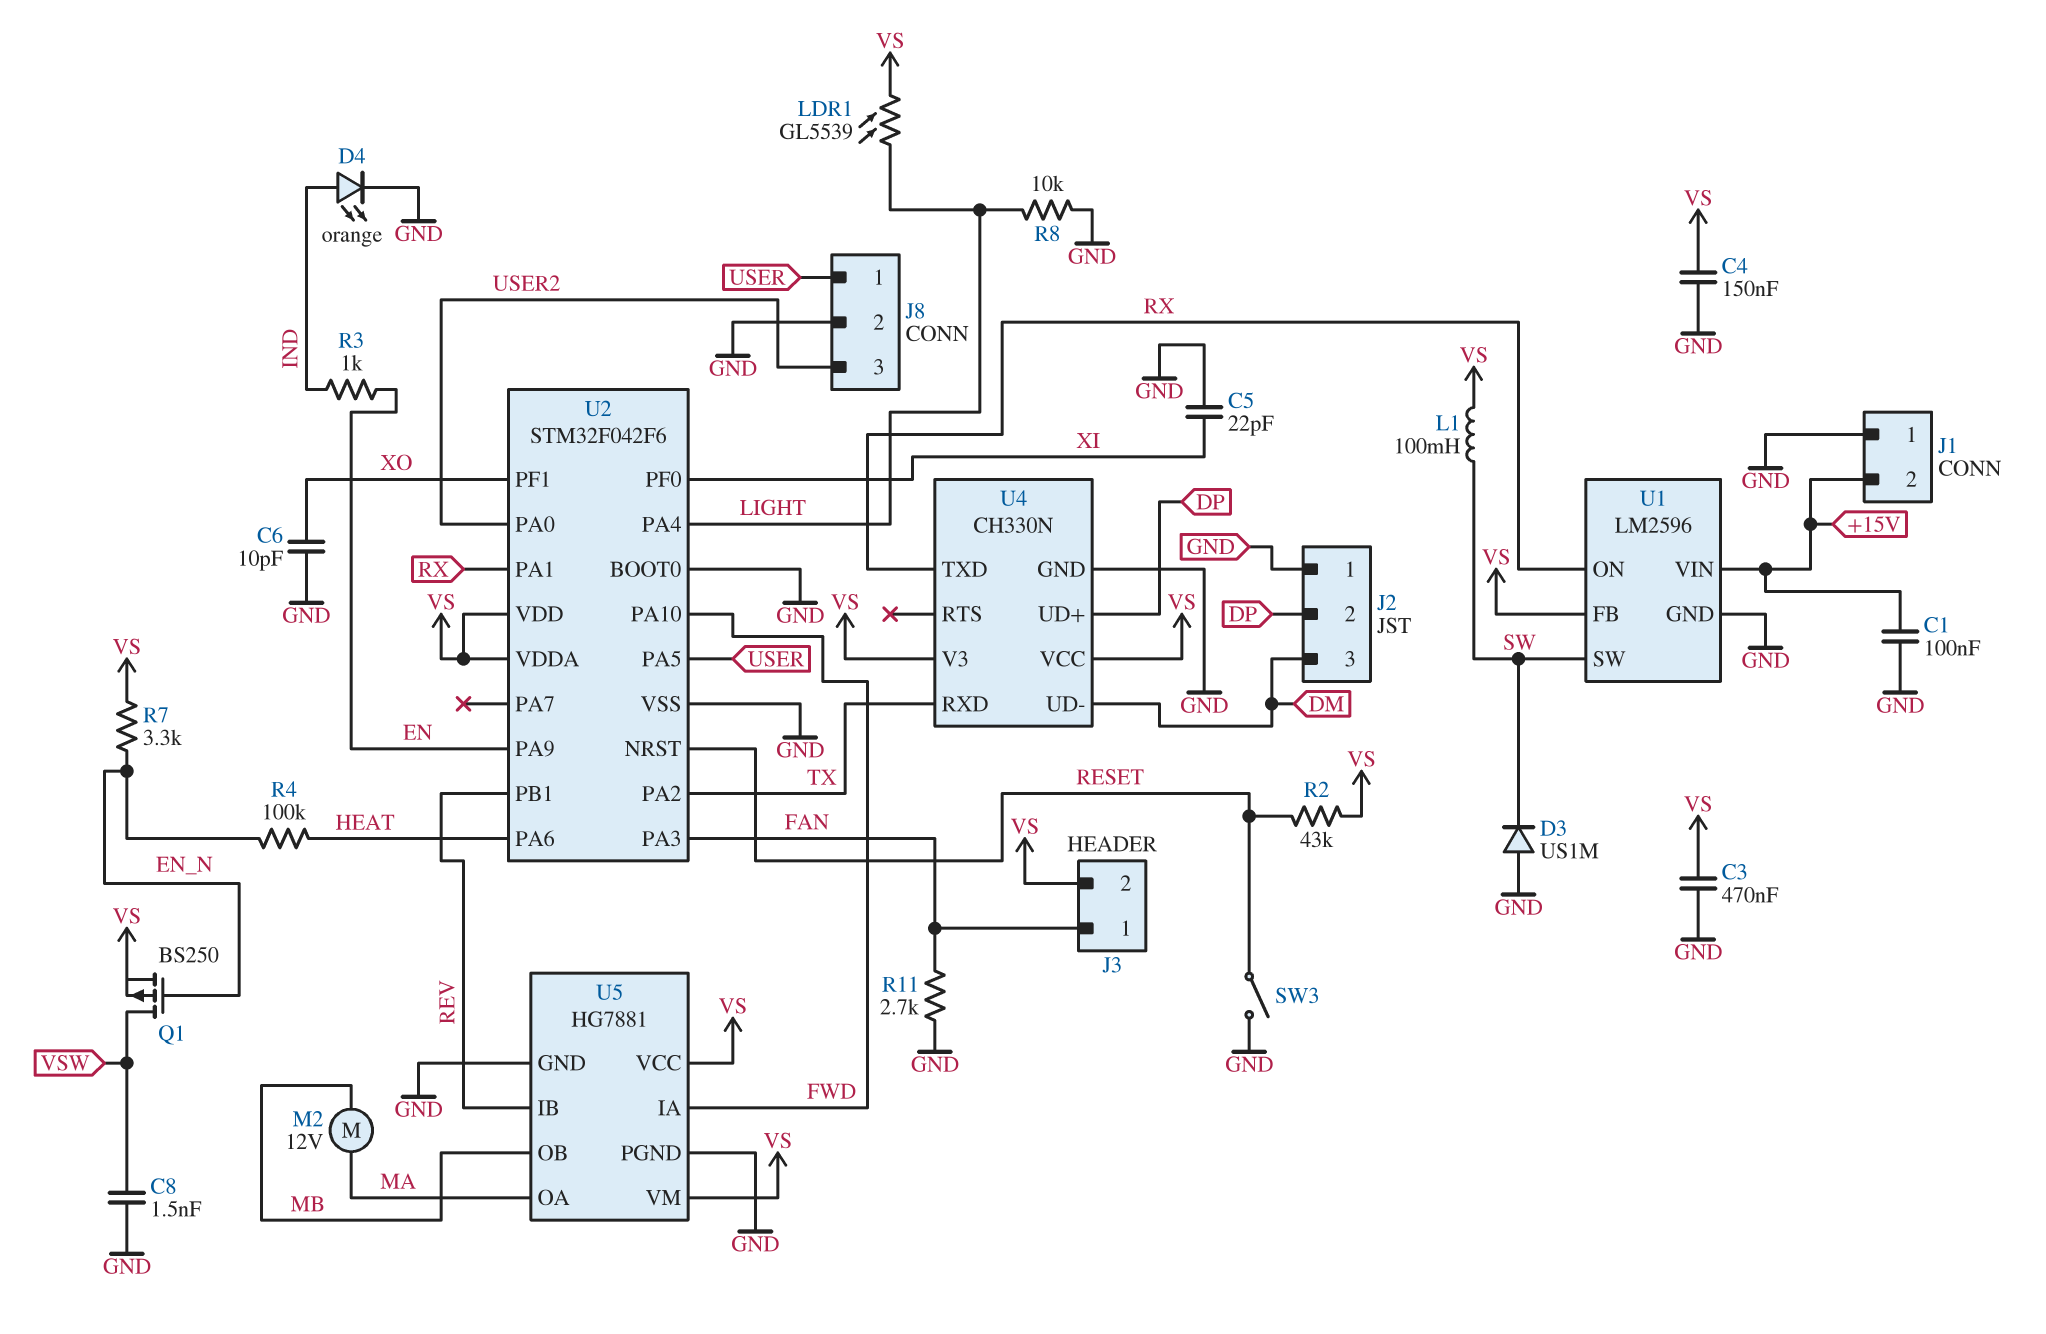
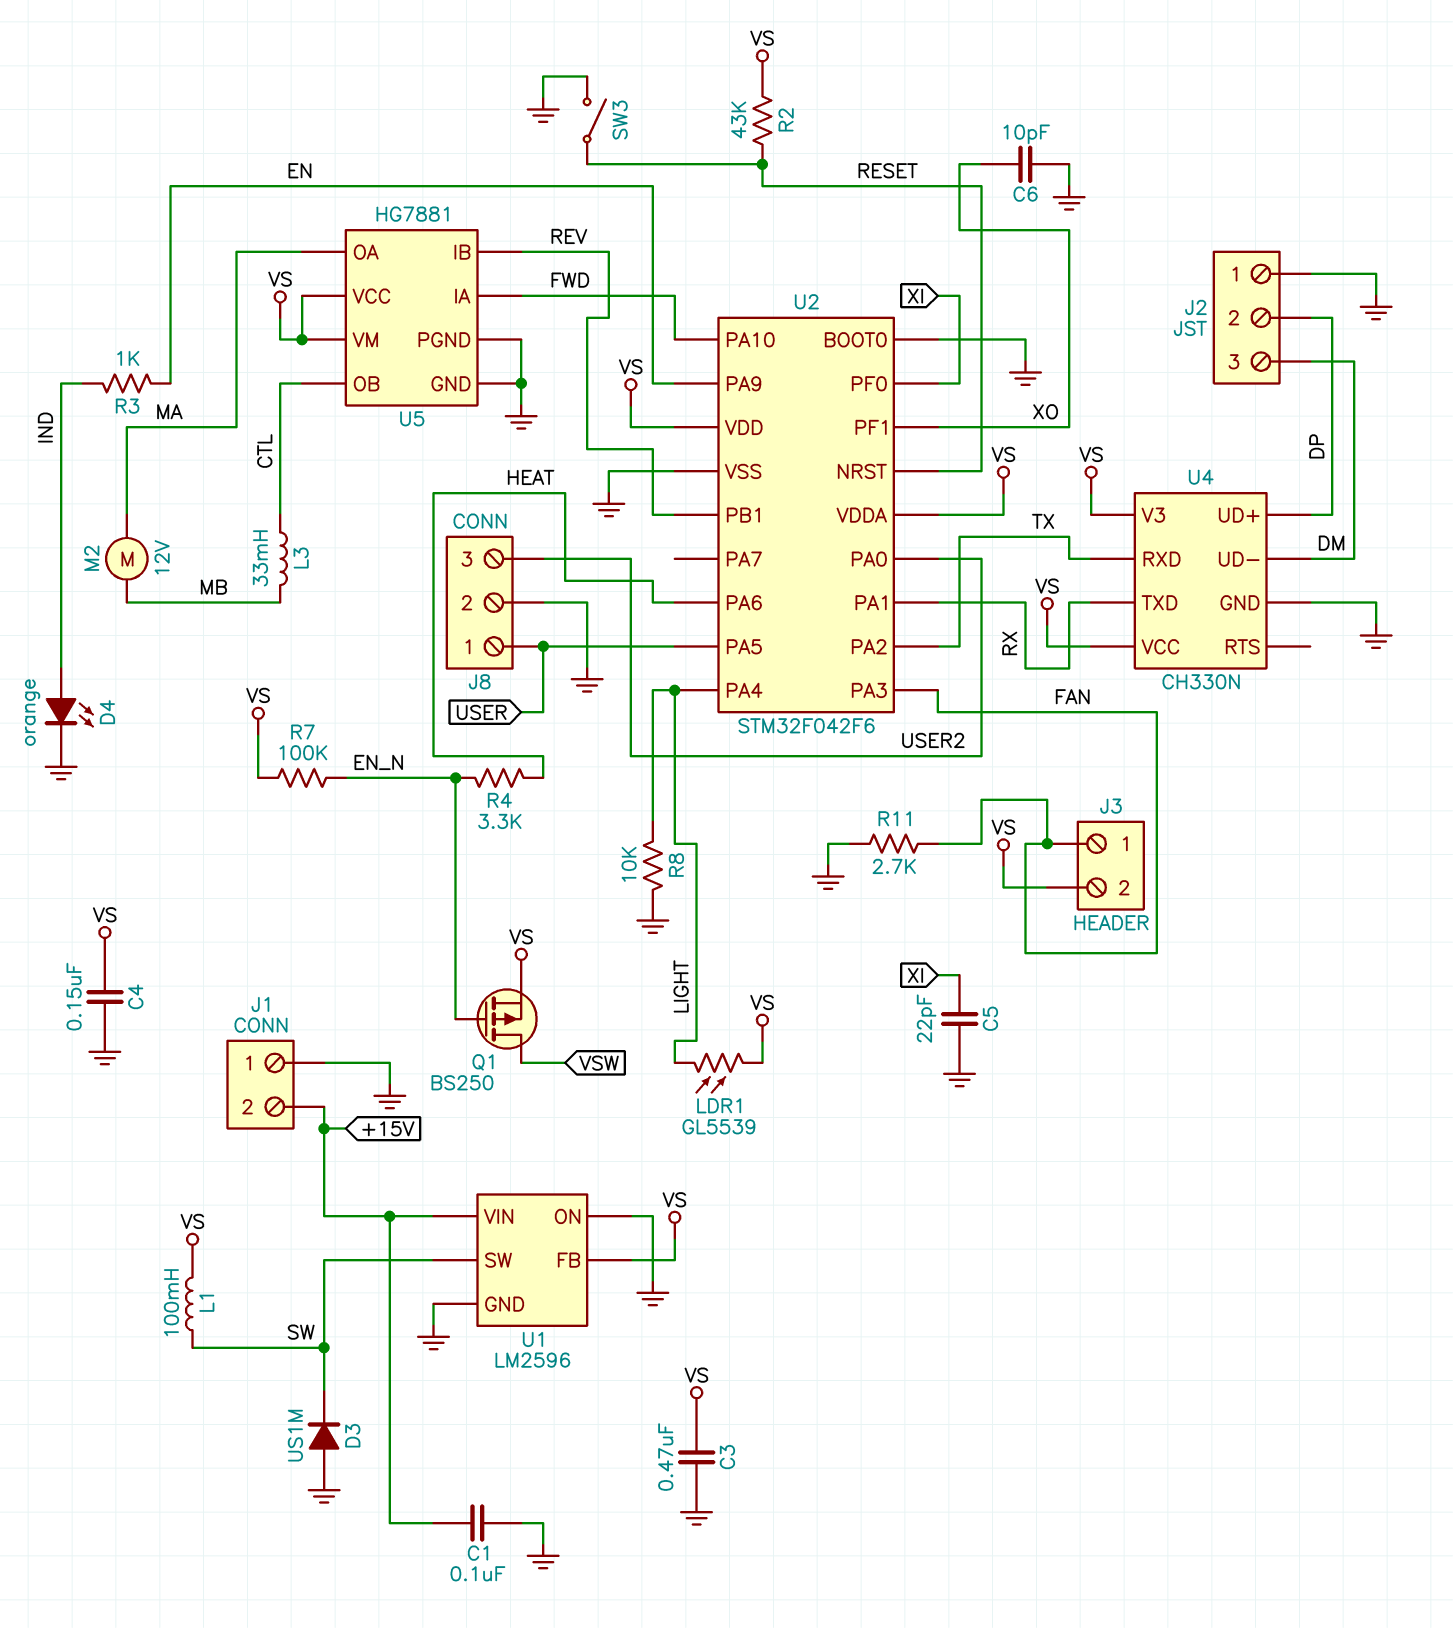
C8: 1.5nF (GND, VSW) -> none
L3: none -> 33mH (CTL, MB)
R4: 100k (EN_N, HEAT) -> 3.3k (EN_N, HEAT)
R7: 3.3k (EN_N, VS) -> 100k (EN_N, VS)
U1 pin ON: RX -> GND
U5 pin OB: MB -> CTL

